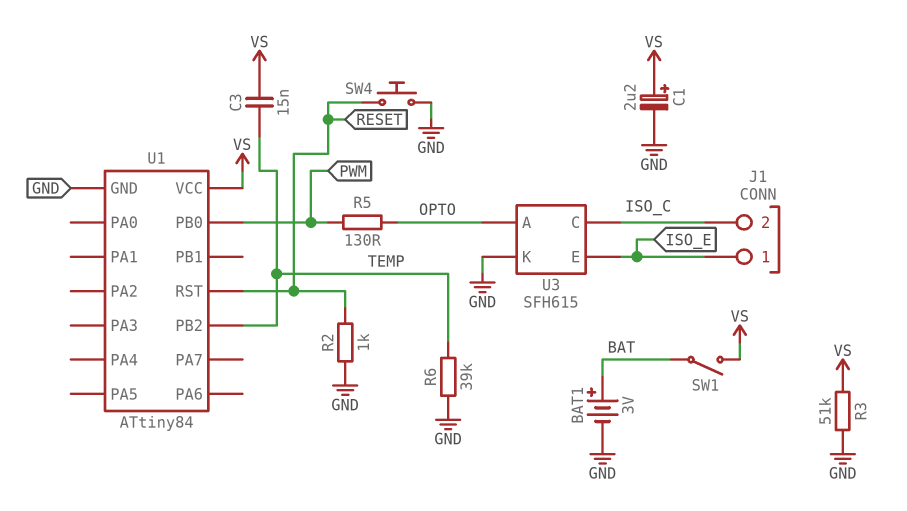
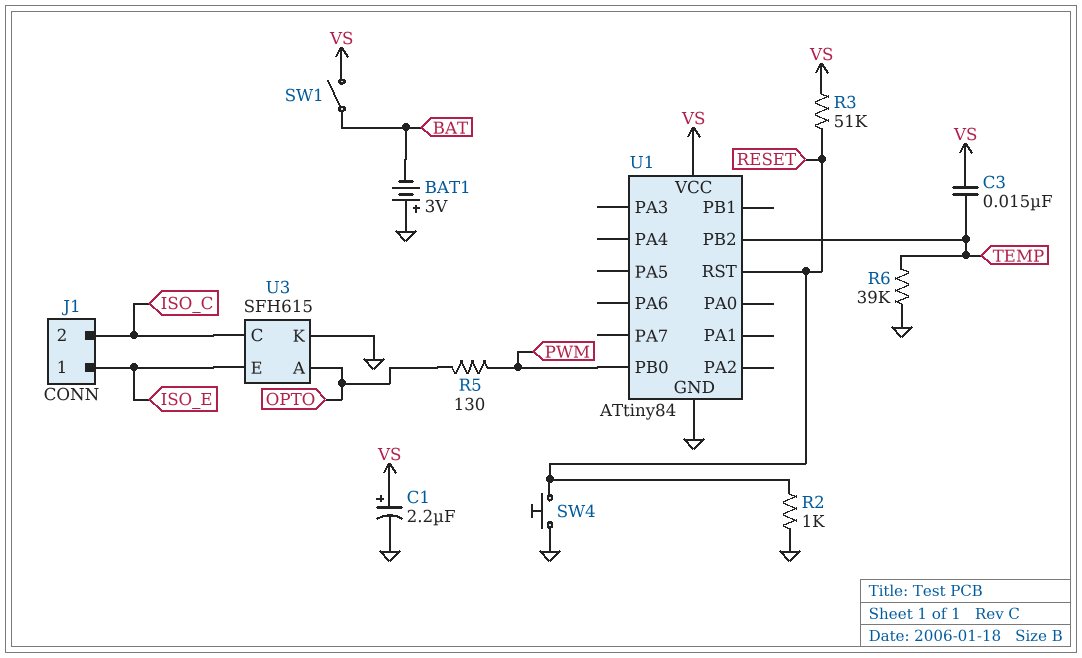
BAT1: 3V (plus BAT, minus GND) -> 3V (plus GND, minus BAT)
R3: 51k (GND, VS) -> 51k (RESET, VS)

